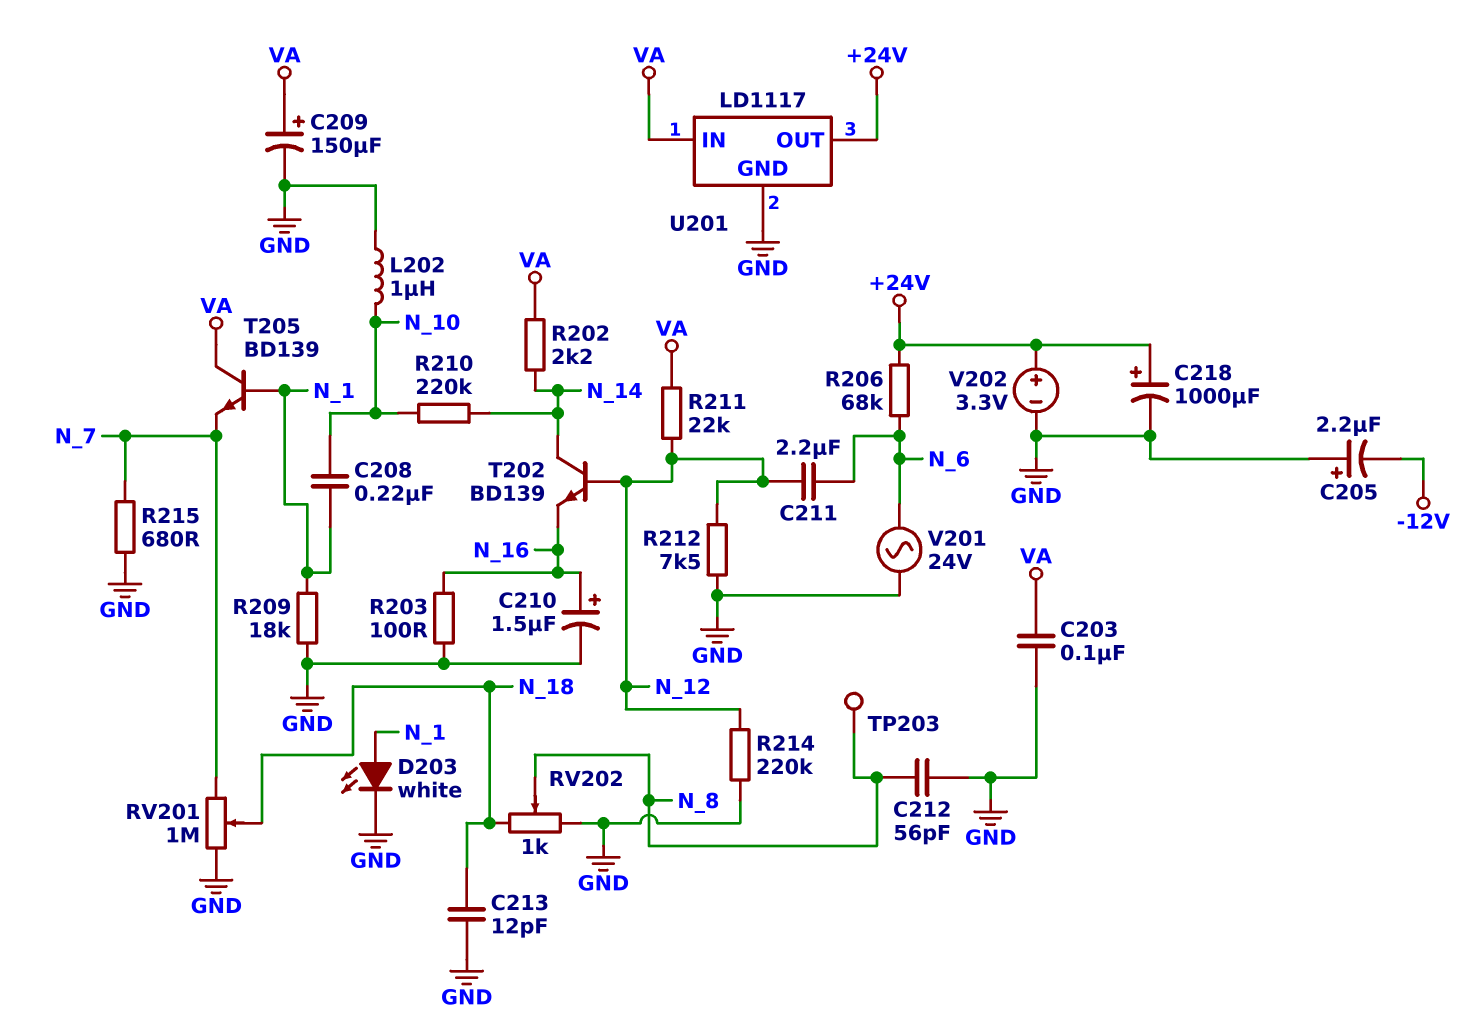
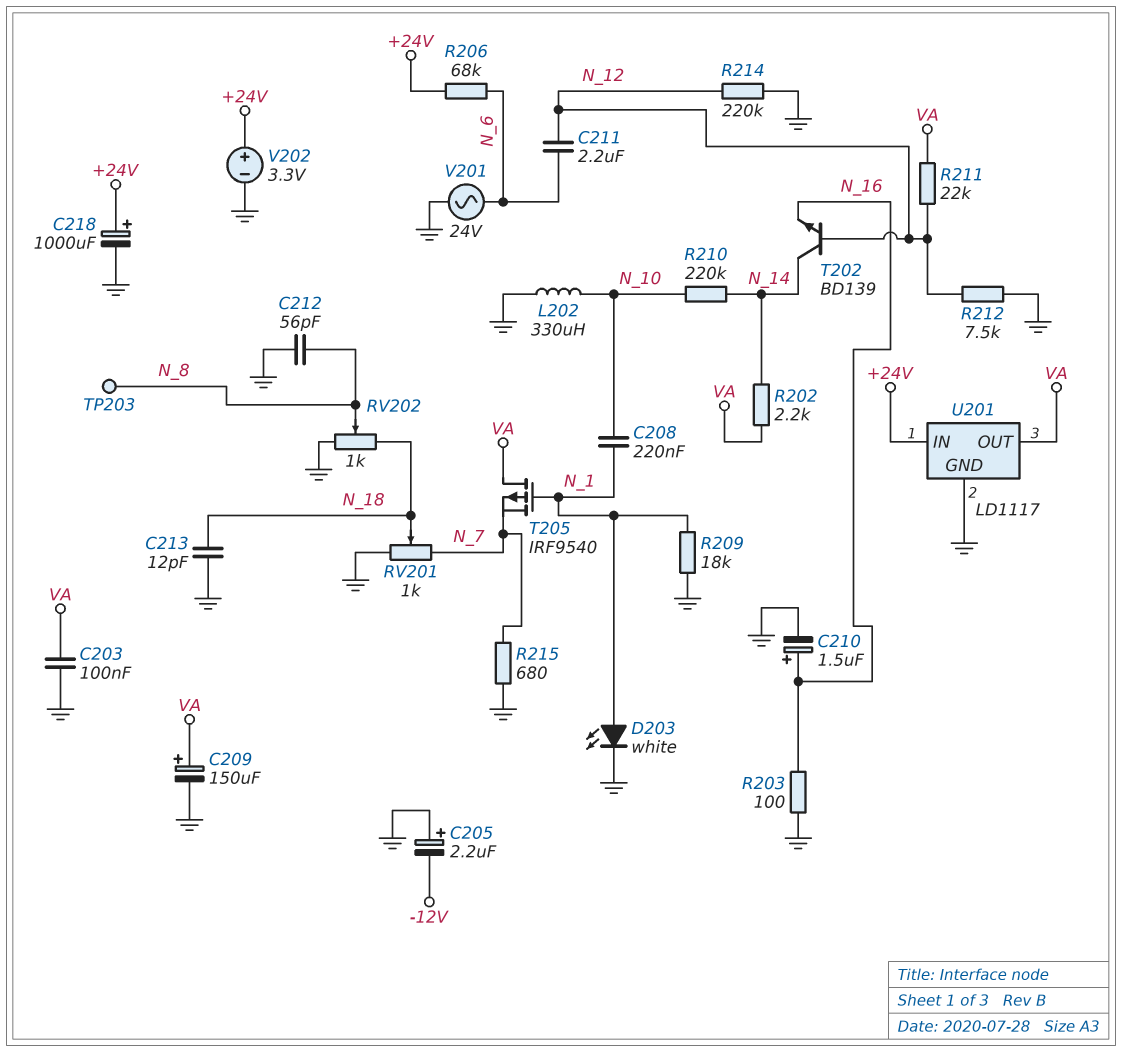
L202: 1uH (GND, N_10) -> 330uH (GND, N_10)
RV201: 1M (GND, N_7, wiper N_18) -> 1k (GND, N_7, wiper N_18)
T205: NPN BD139 (B N_1, C VA, E N_7) -> PMOS IRF9540 (G N_1, D VA, S N_7)
U201 pin IN: VA -> +24V
U201 pin OUT: +24V -> VA

